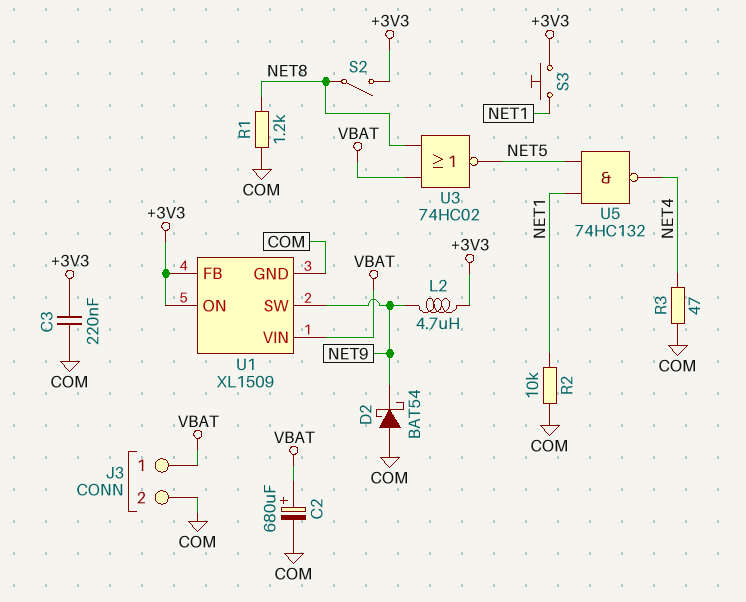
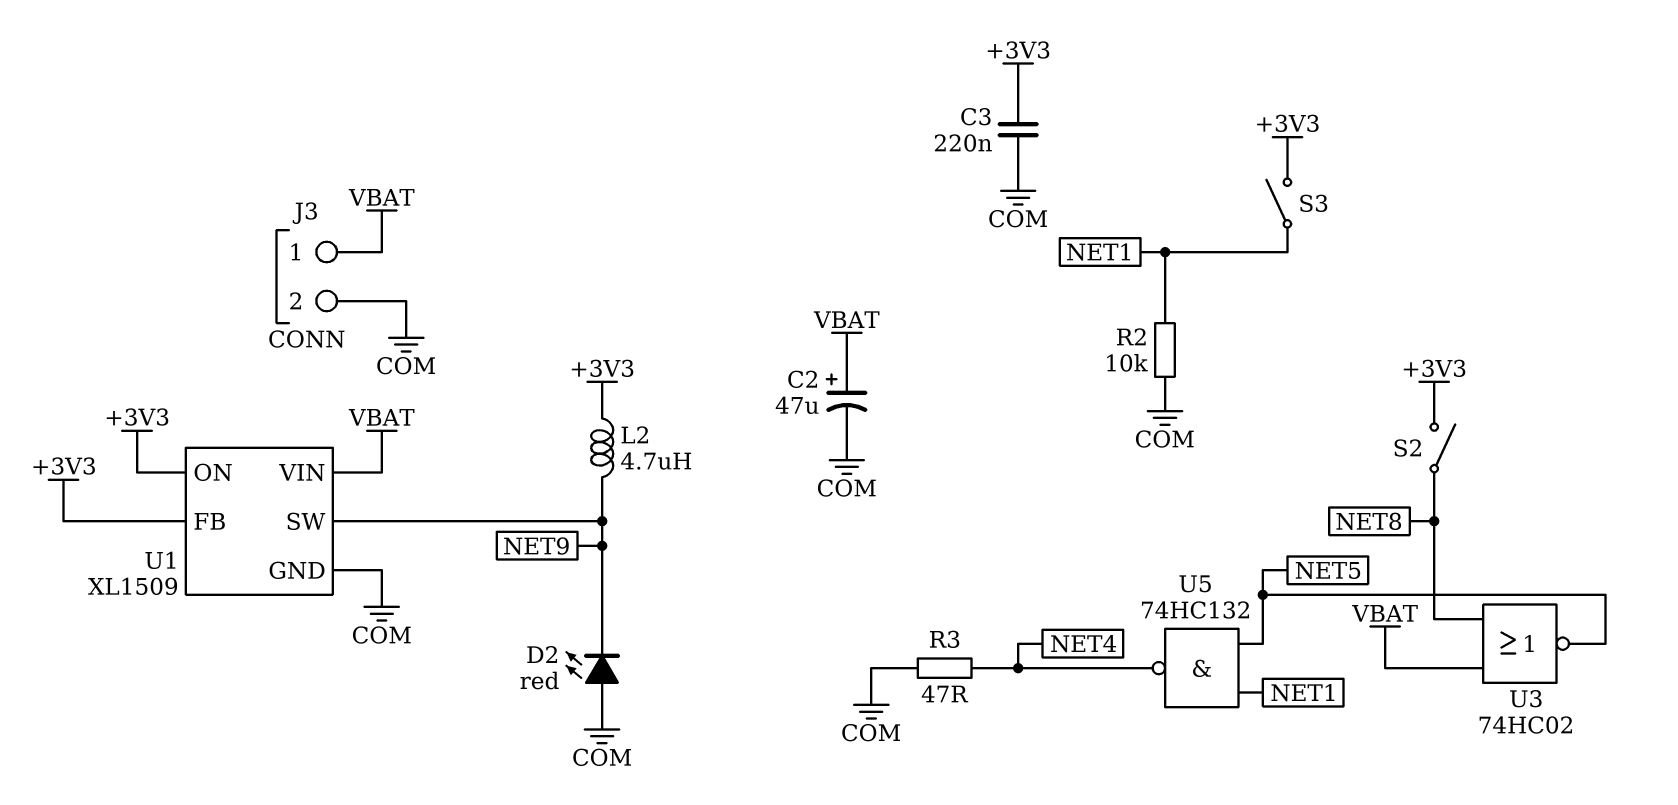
C2: 680uF (plus VBAT, minus COM) -> 47uF (plus VBAT, minus COM)
D2: schottky BAT54 (A COM, K NET9) -> LED red (A COM, K NET9)
R1: 1.2k (COM, NET8) -> none
S3: button (+3V3, NET1) -> switch (+3V3, NET1)

